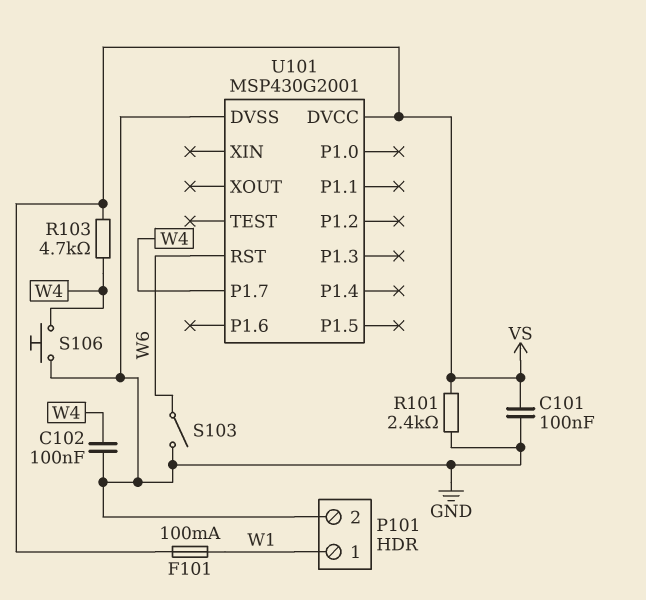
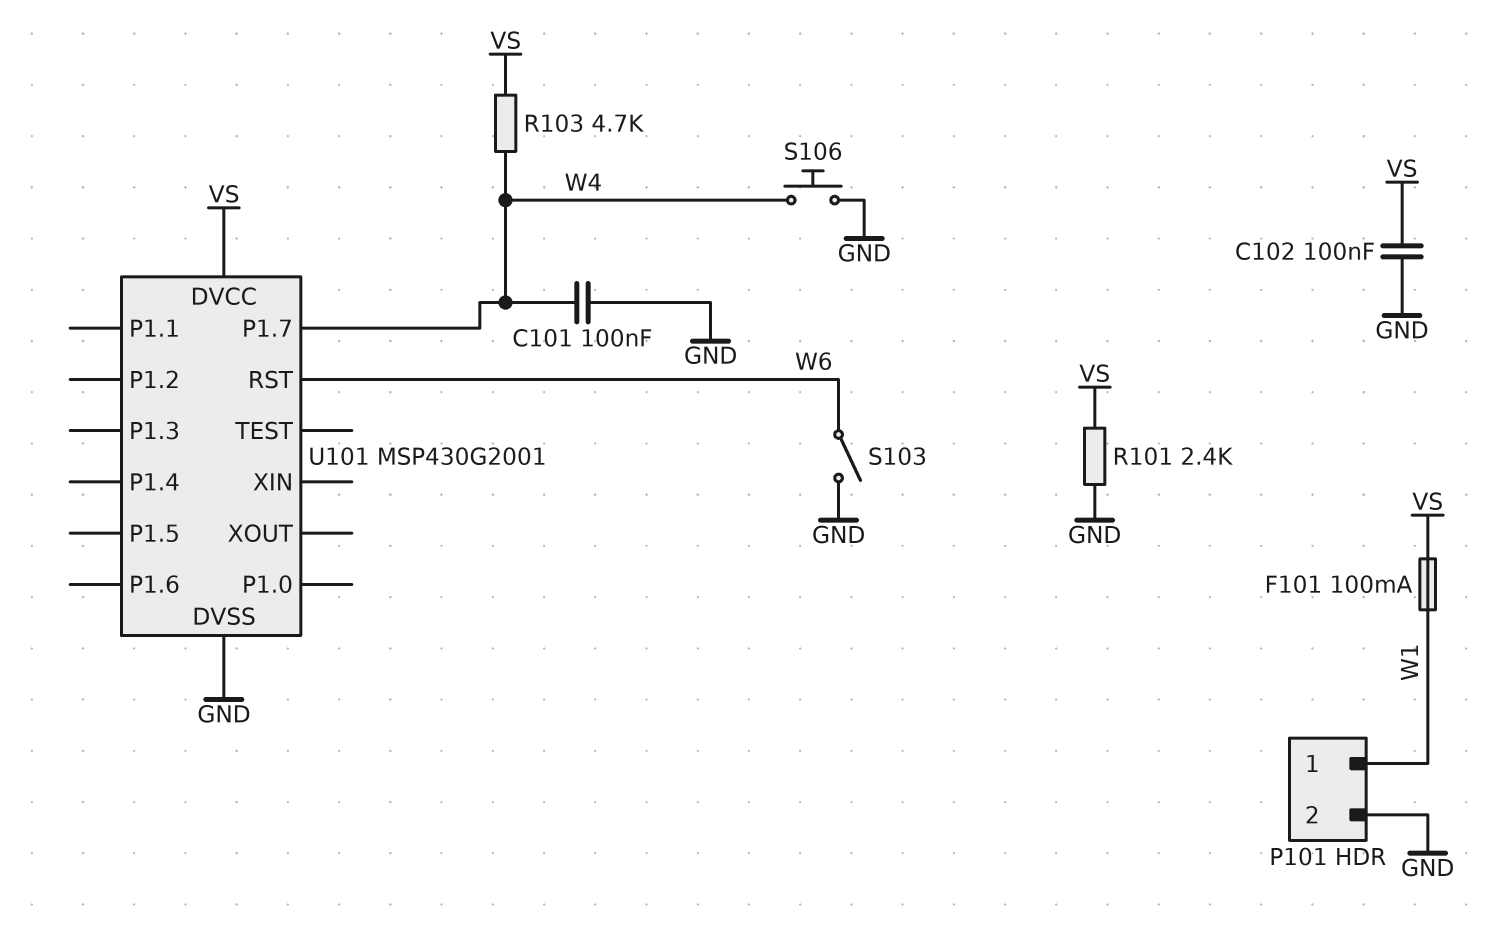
C101: 100nF (GND, VS) -> 100nF (GND, W4)
C102: 100nF (GND, W4) -> 100nF (GND, VS)

